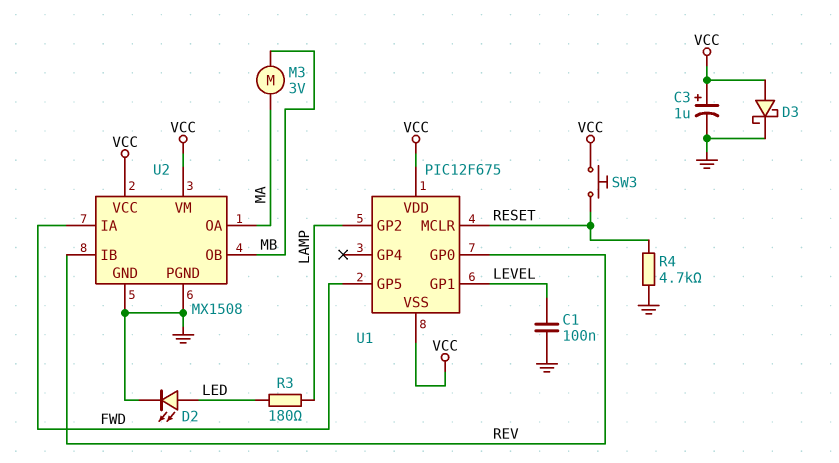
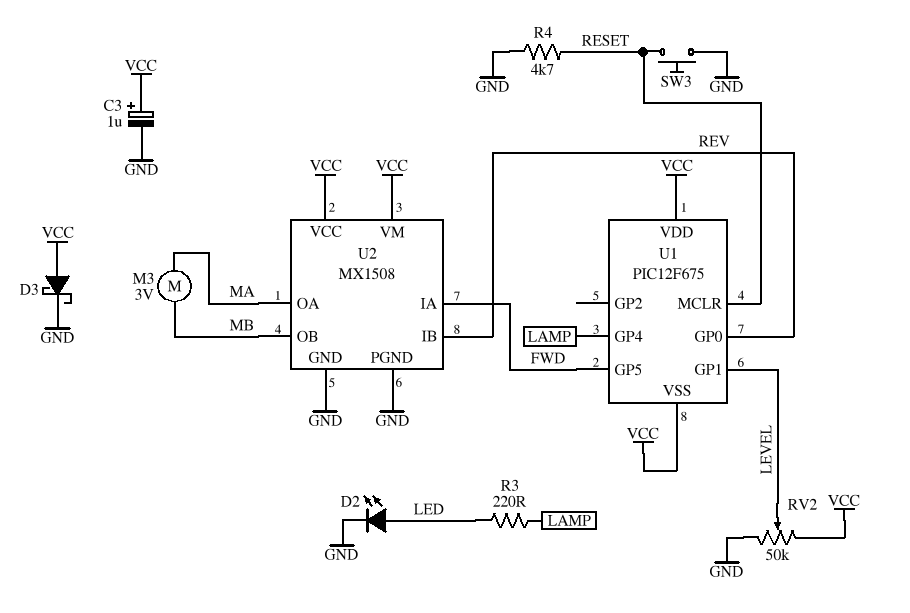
C1: 100nF (GND, LEVEL) -> none
R3: 180 (LAMP, LED) -> 220 (LAMP, LED)
RV2: none -> 50k (GND, VCC, wiper LEVEL)
SW3: button (RESET, VCC) -> button (GND, RESET)
U1 pin GP2: LAMP -> none
U1 pin GP4: none -> LAMP

